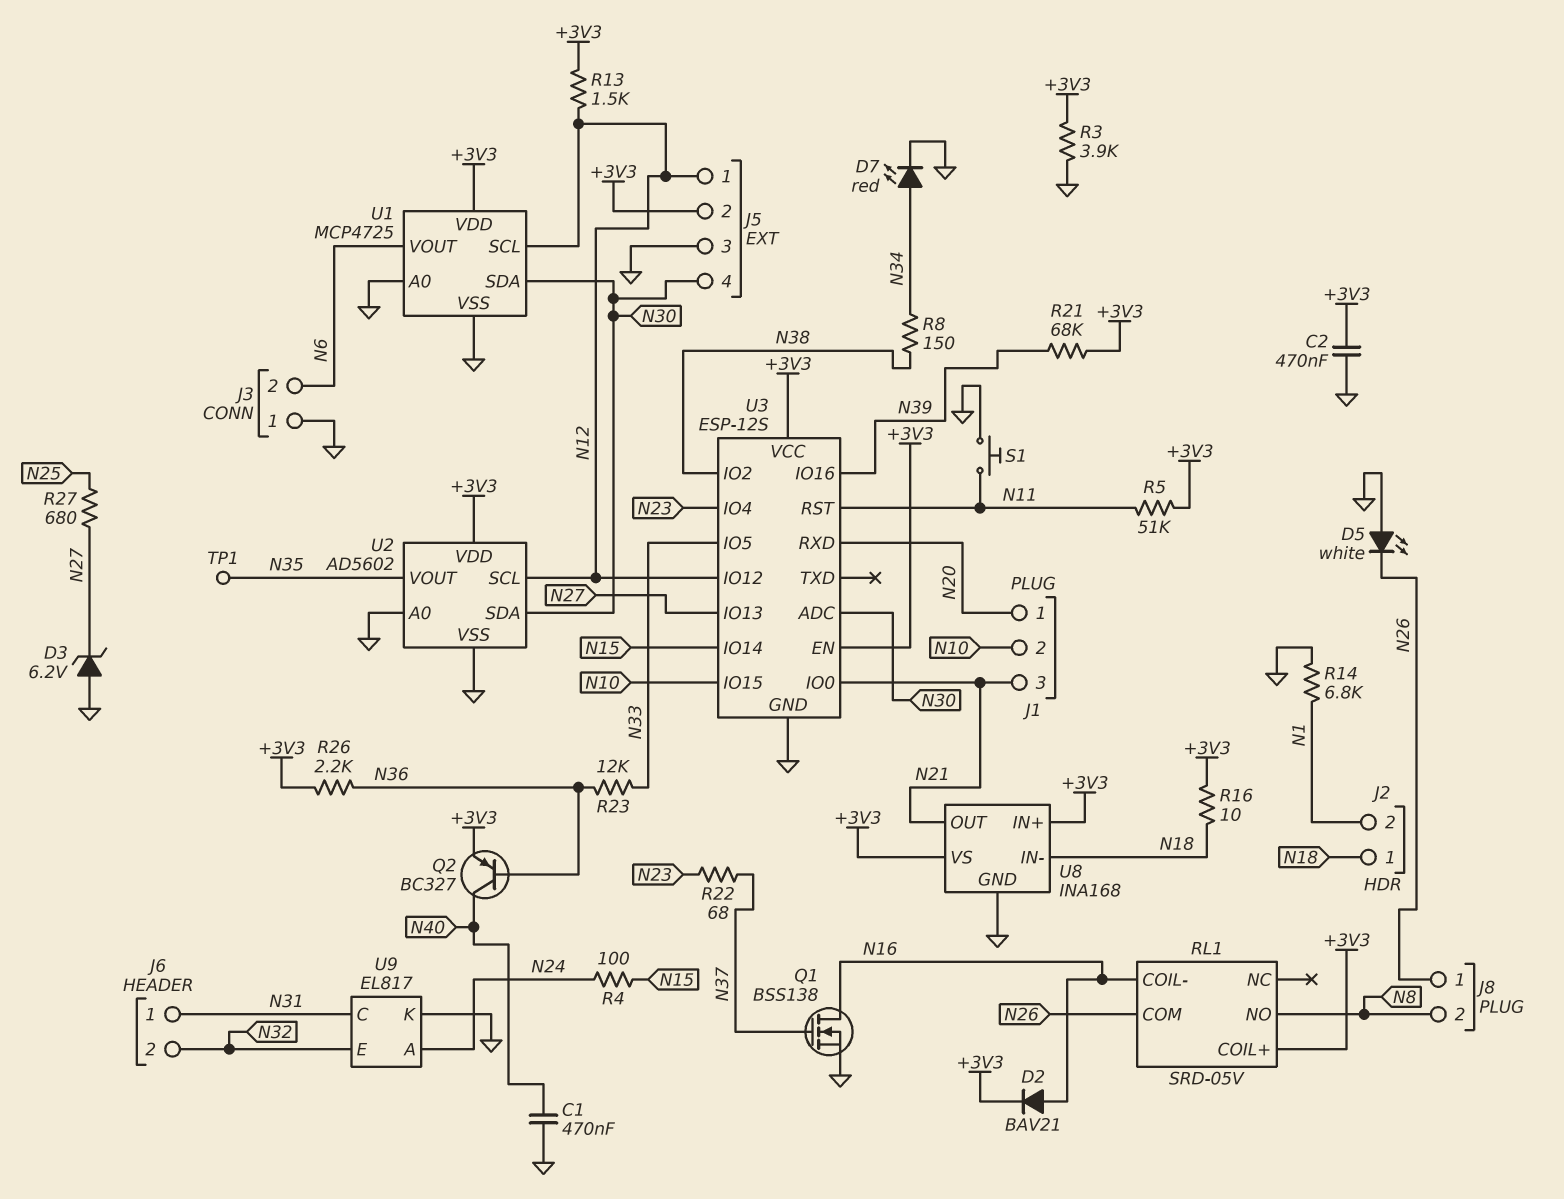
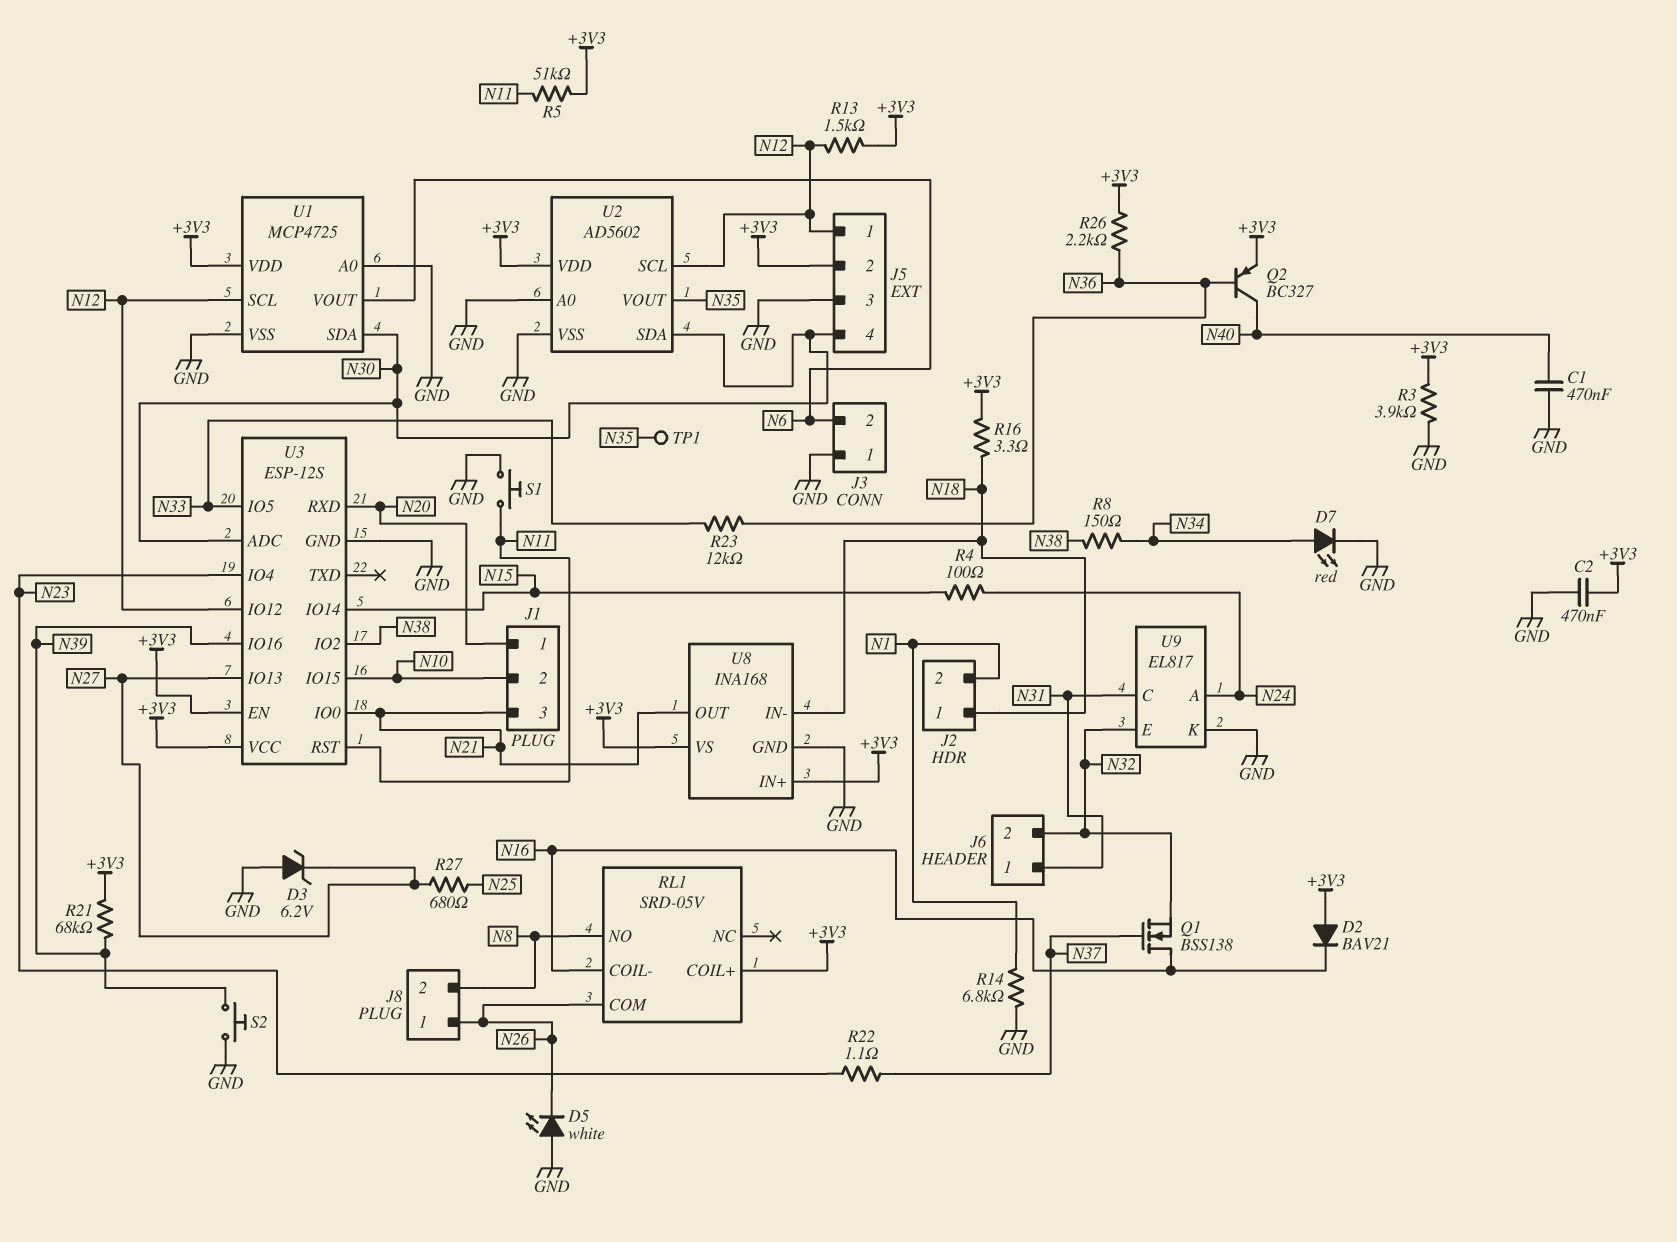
D2: diode BAV21 (A N16, K +3V3) -> diode BAV21 (A +3V3, K N16)
Q1: NMOS BSS138 (G N37, D N16, S GND) -> NMOS BSS138 (G N37, D N16, S N32)
R16: 10 (+3V3, N18) -> 3.3 (+3V3, N18)
R22: 68 (N23, N37) -> 1.1 (N23, N37)
S2: none -> button (GND, N39)

